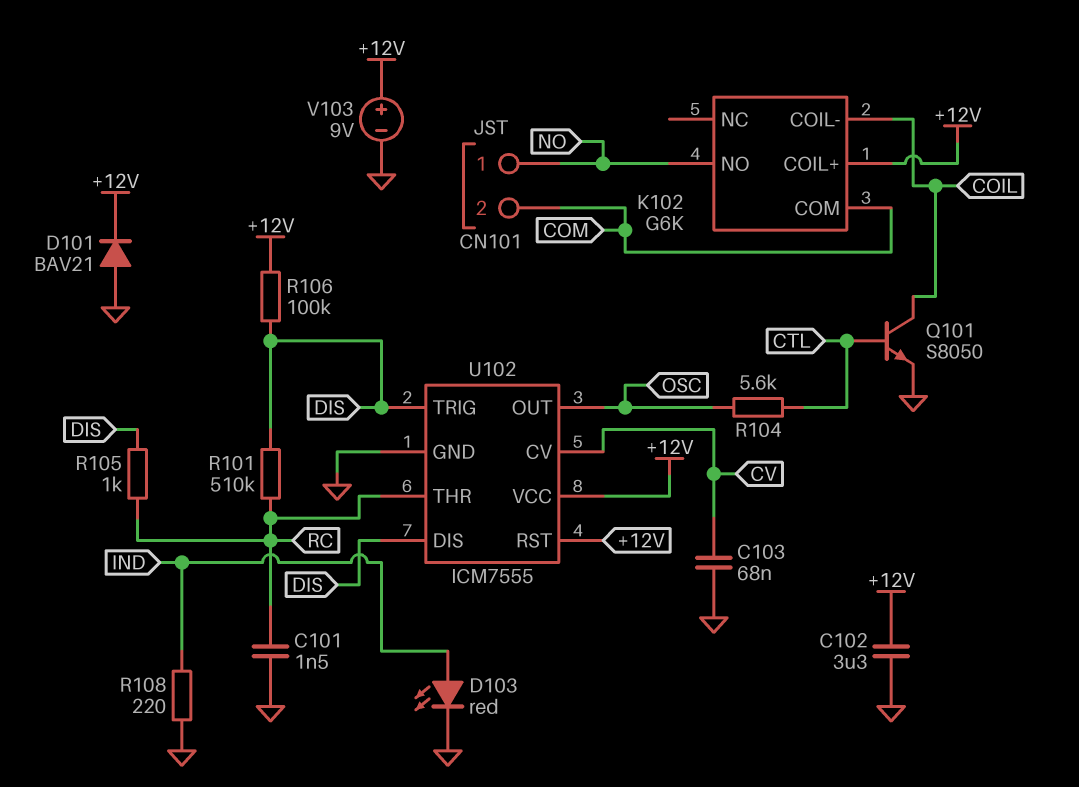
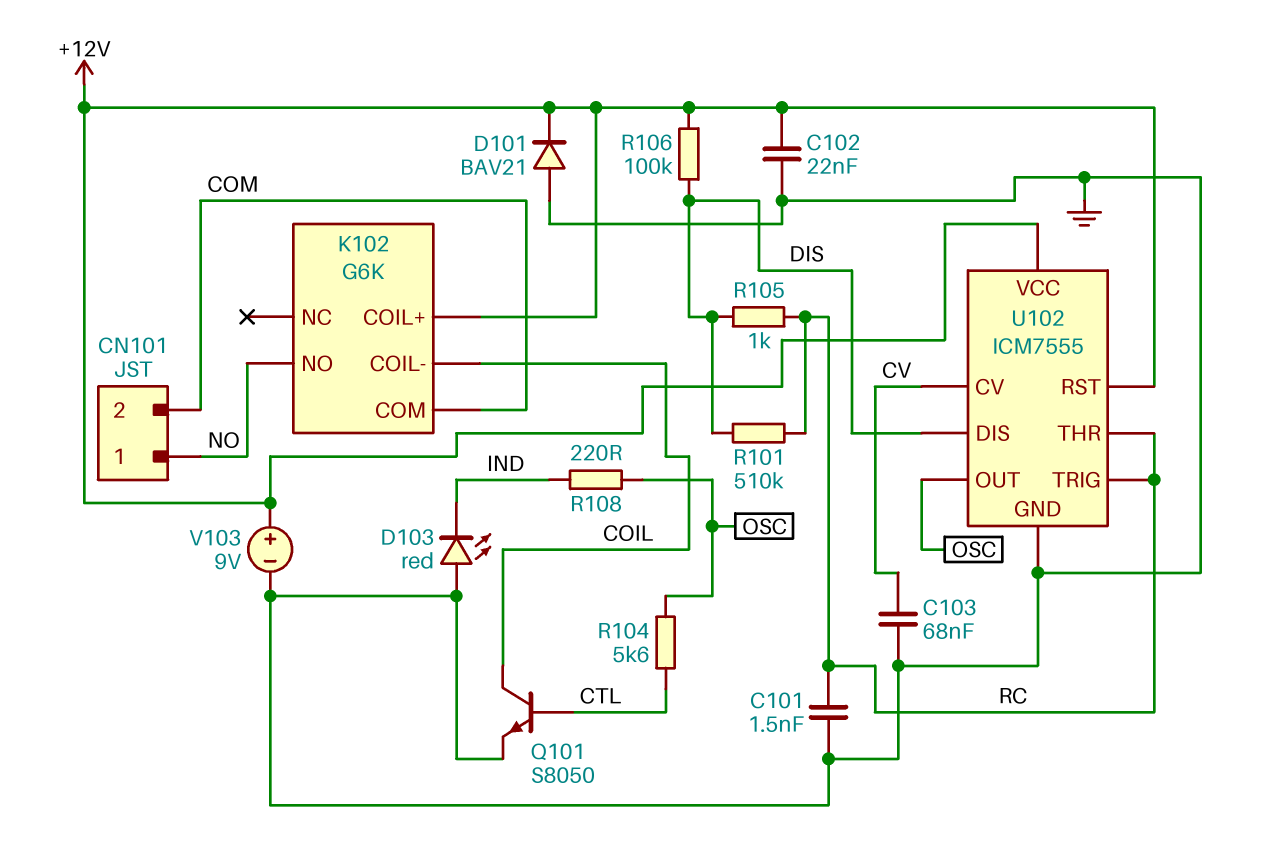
C102: 3.3uF (+12V, GND) -> 22nF (+12V, GND)
D103: LED red (A IND, K GND) -> LED red (A GND, K IND)
R108: 220 (GND, IND) -> 220 (IND, OSC)
U102 pin TRIG: DIS -> RC

